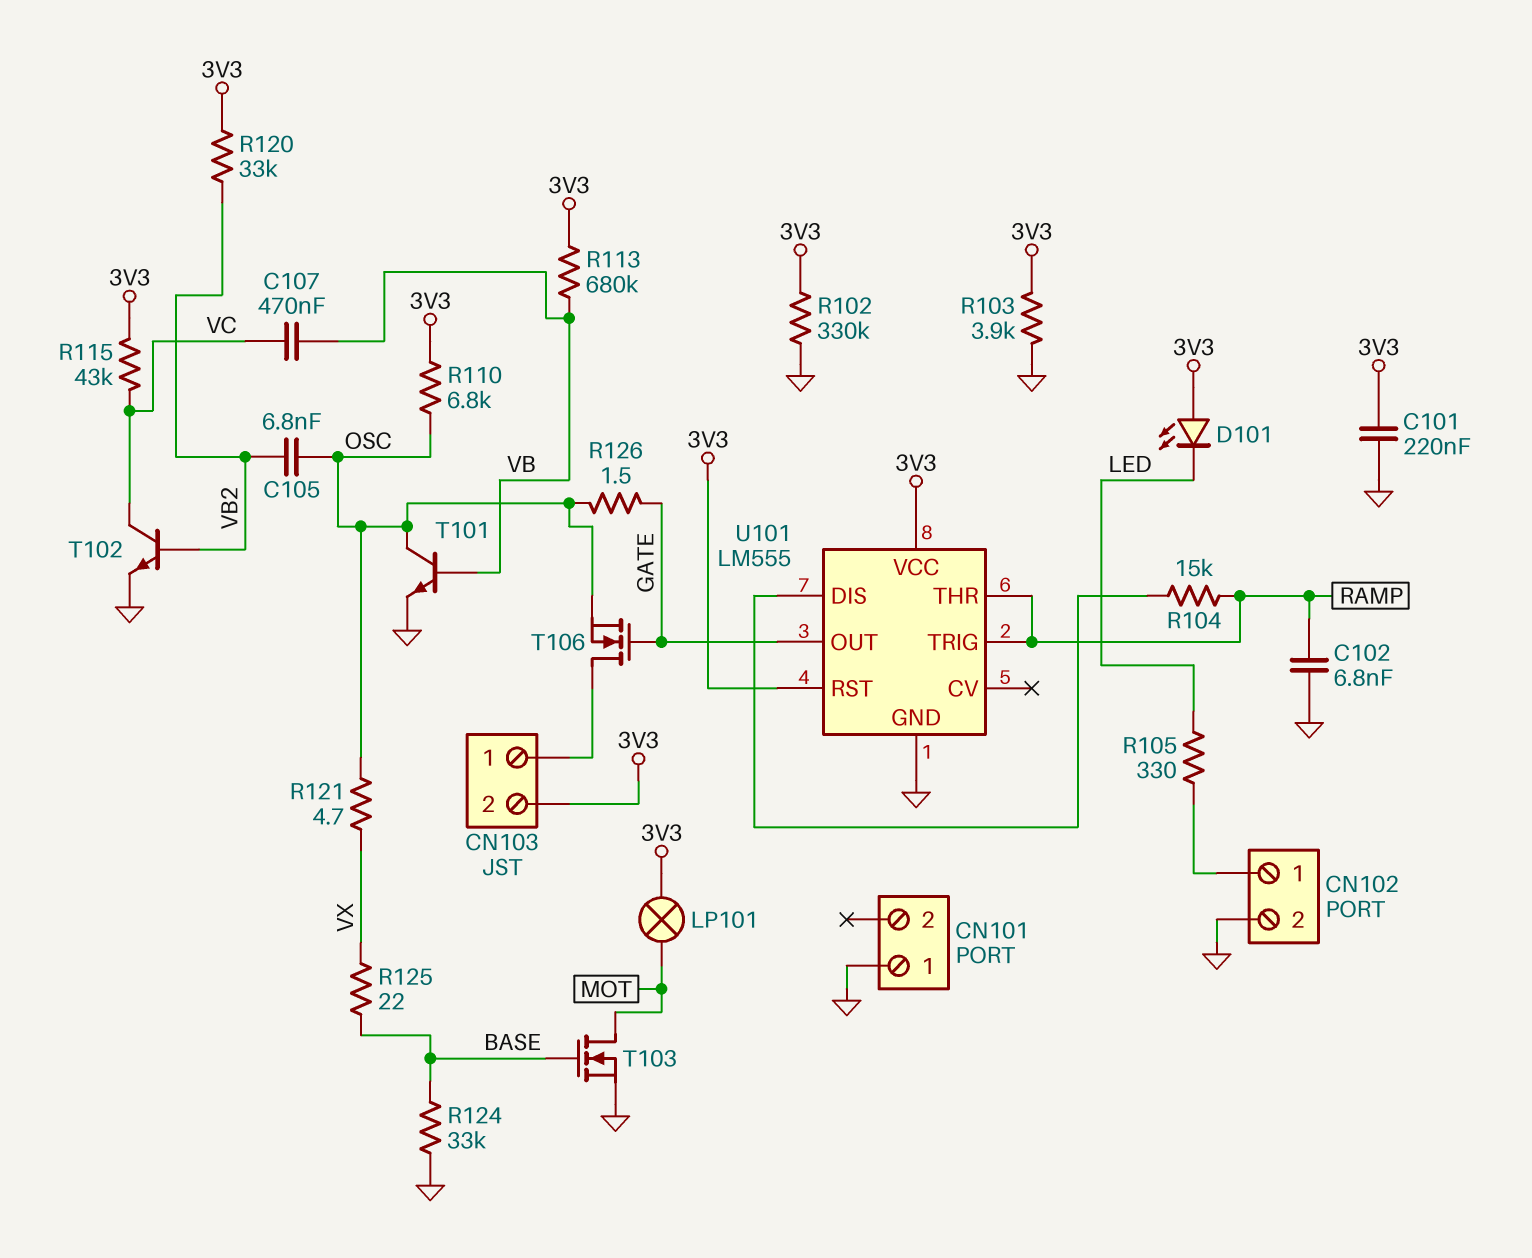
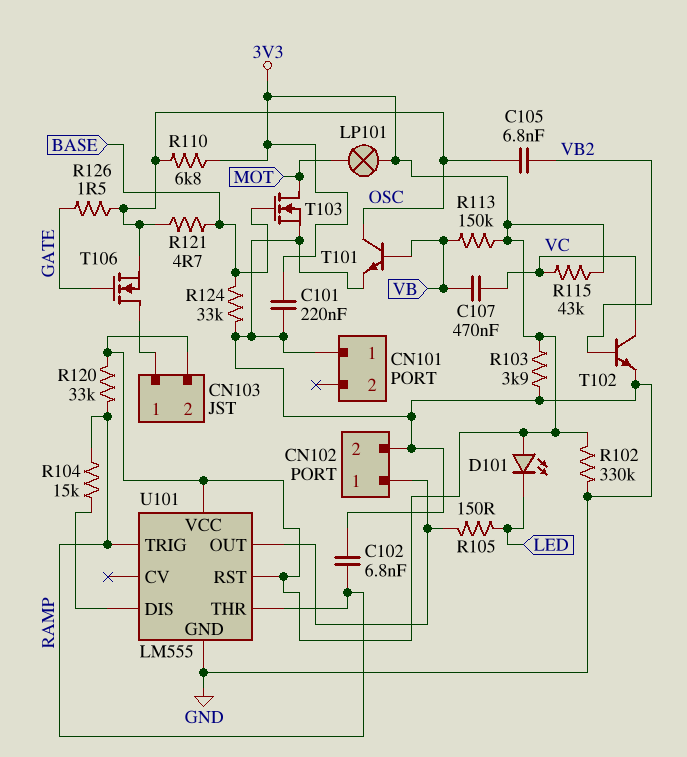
R105: 330 (CN102/1, LED) -> 150 (CN102/1, LED)
R113: 680k (3V3, VB) -> 150k (3V3, VB)
R120: 33k (3V3, VB2) -> 33k (3V3, RAMP)
R121: 4.7 (OSC, VX) -> 4.7 (BASE, OSC)
R125: 22 (BASE, VX) -> none
U101 pin OUT: GATE -> CN102/1

